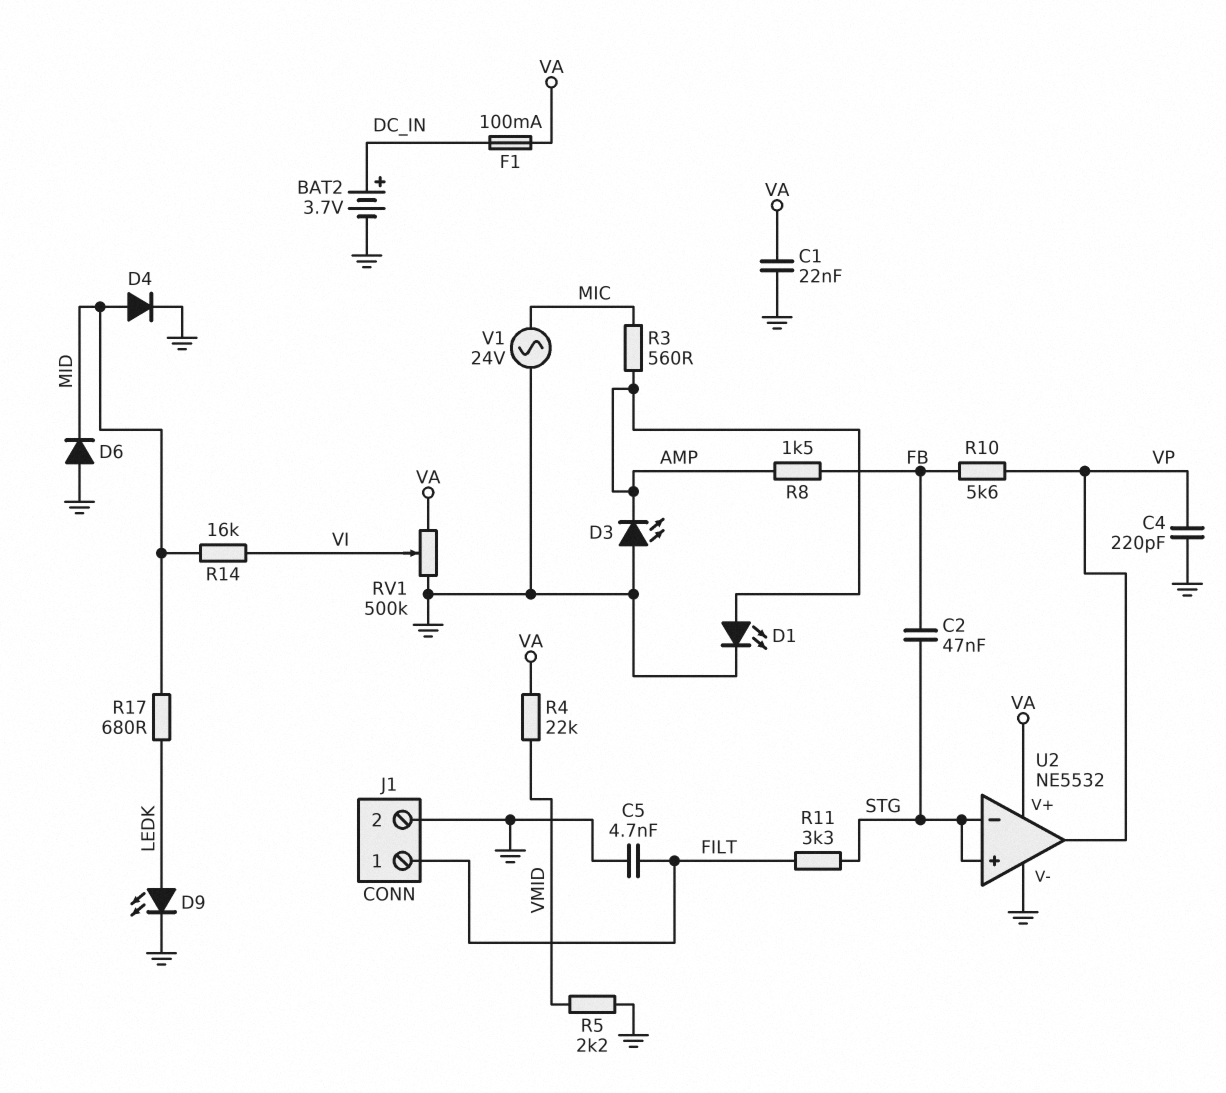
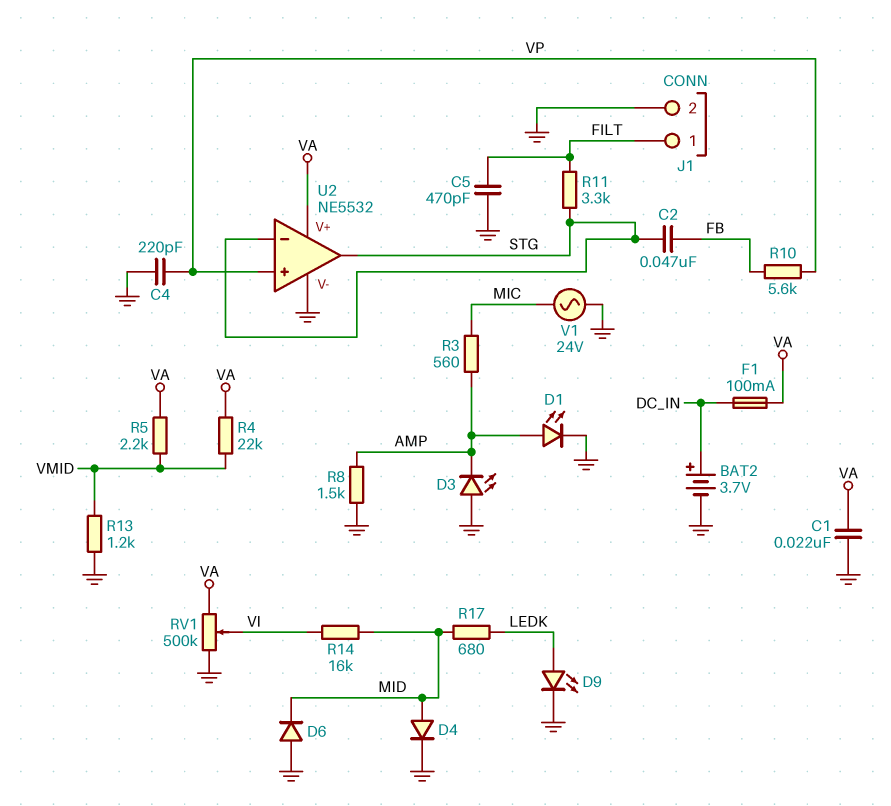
C5: 4.7nF (FILT, GND) -> 470pF (FILT, GND)
R5: 2.2k (GND, VMID) -> 2.2k (VA, VMID)
R8: 1.5k (AMP, FB) -> 1.5k (AMP, GND)
R13: none -> 1.2k (GND, VMID)
U2 pin in+: STG -> VP
U2 pin out: VP -> STG

